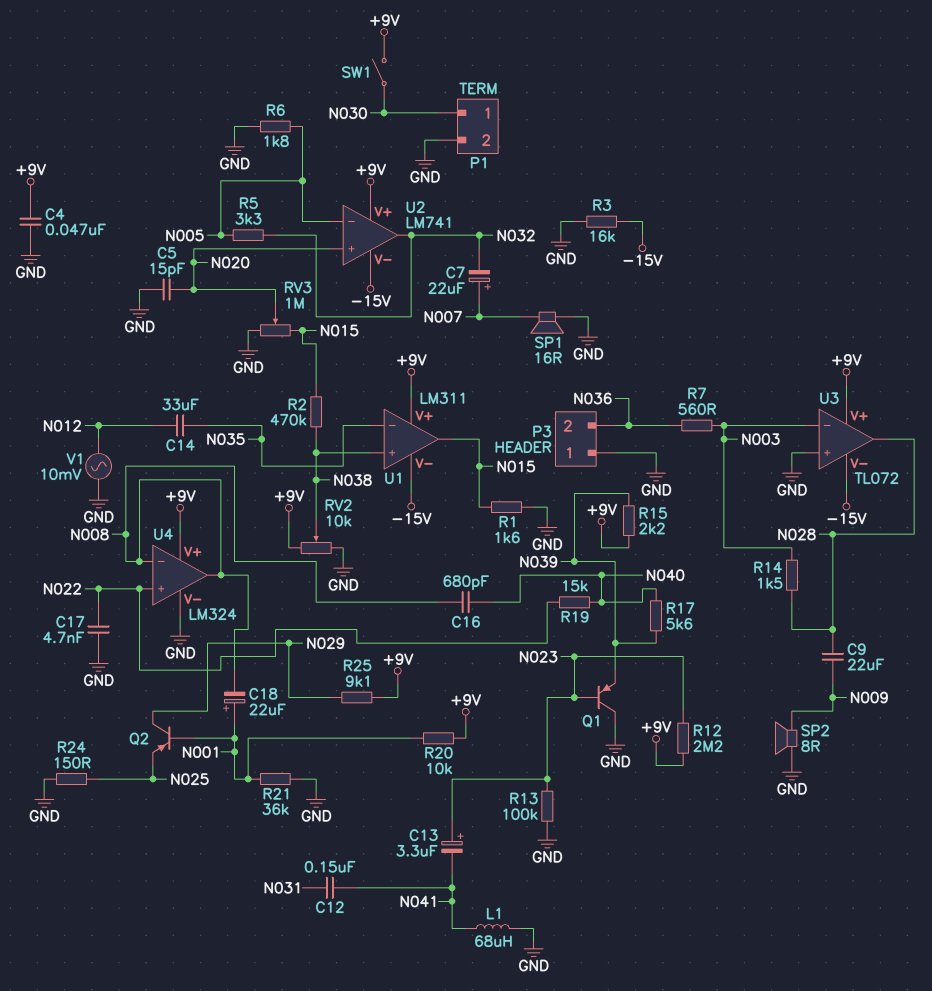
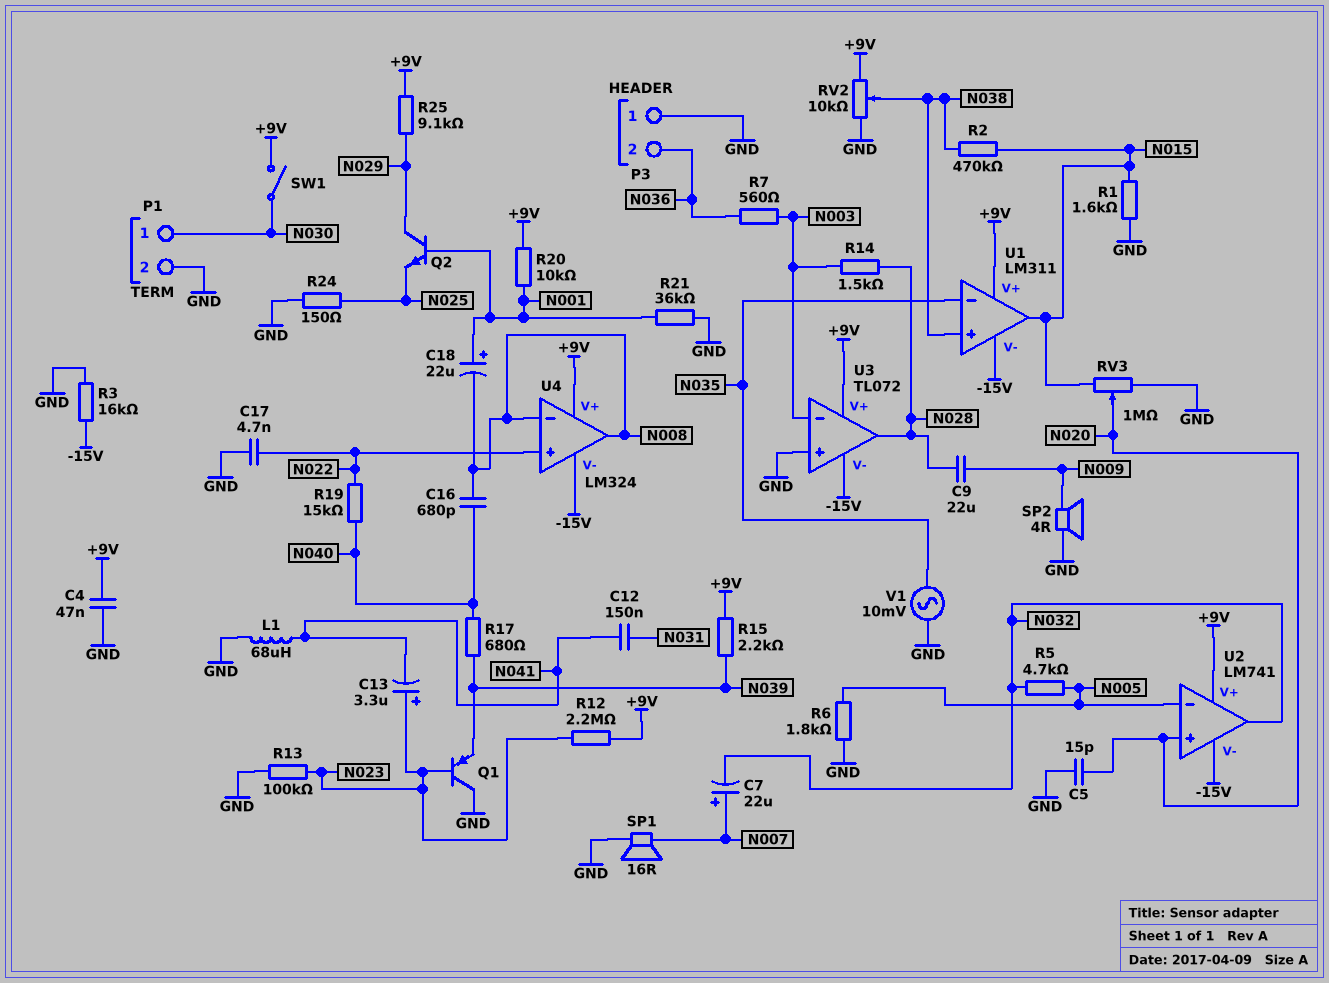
C14: 33uF (N012, N035) -> none
Q2: PNP (B N001, C N029, E N025) -> NPN (B N001, C N029, E N025)
R5: 3.3k (N005, N032) -> 4.7k (N005, N032)
R17: 5.6k (N039, N040) -> 680 (N039, N040)
SP2: speaker 8R (GND, N009) -> speaker 4R (GND, N009)
U4 pin V-: GND -> -15V
V1: AC 10mV (GND, N012) -> AC 10mV (GND, N035)

